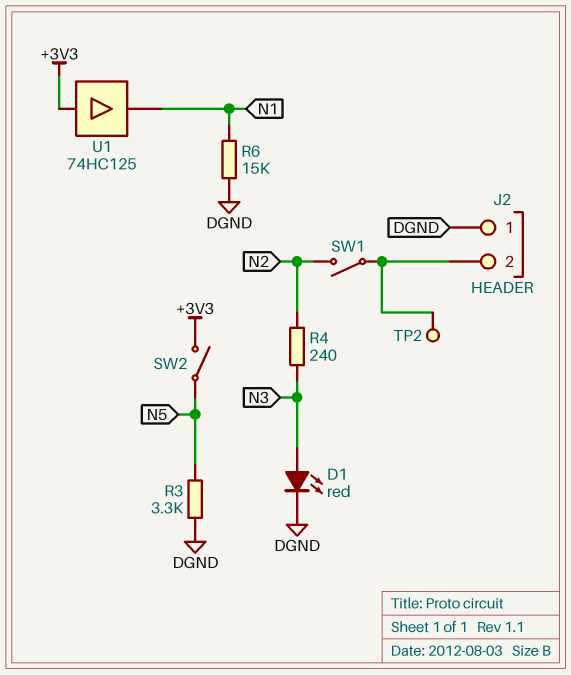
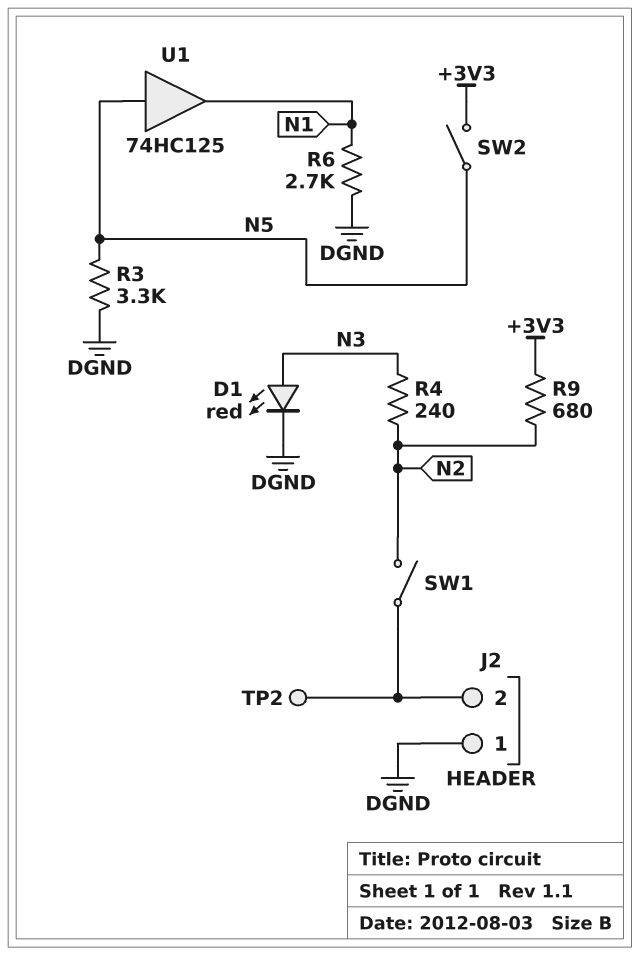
R6: 15k (DGND, N1) -> 2.7k (DGND, N1)
R9: none -> 680 (+3V3, N2)
U1: buffer 74HC125 (in +3V3, out N1) -> buffer 74HC125 (in N5, out N1)

